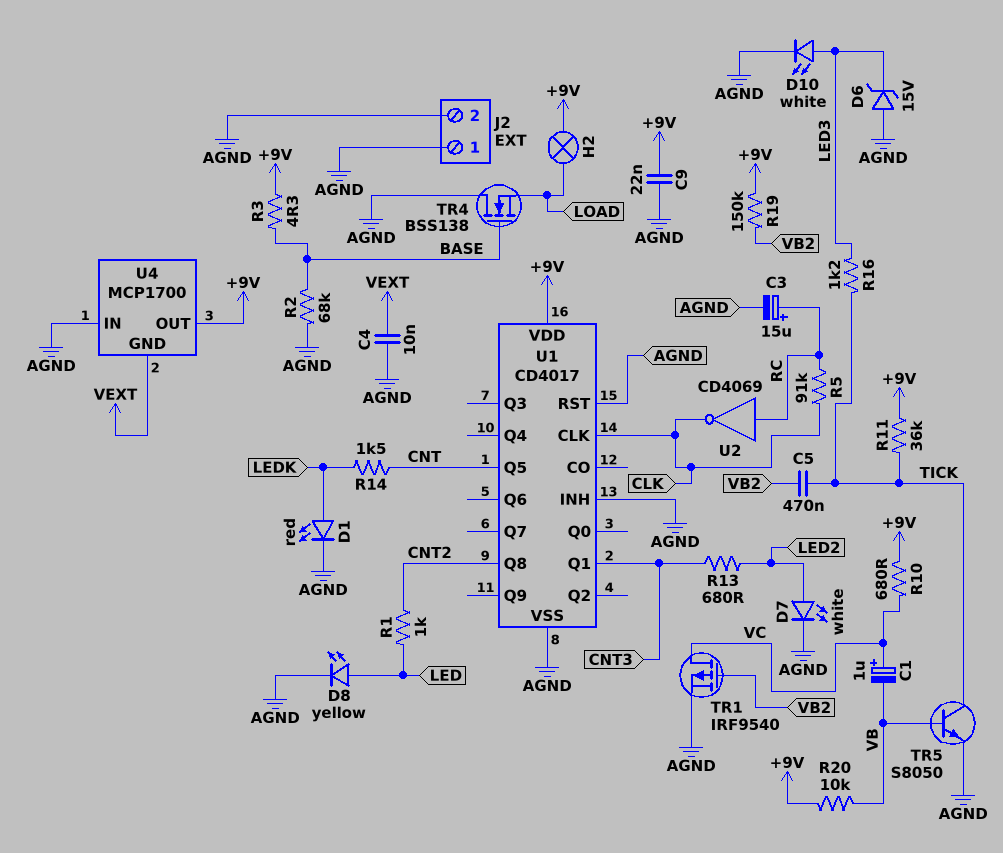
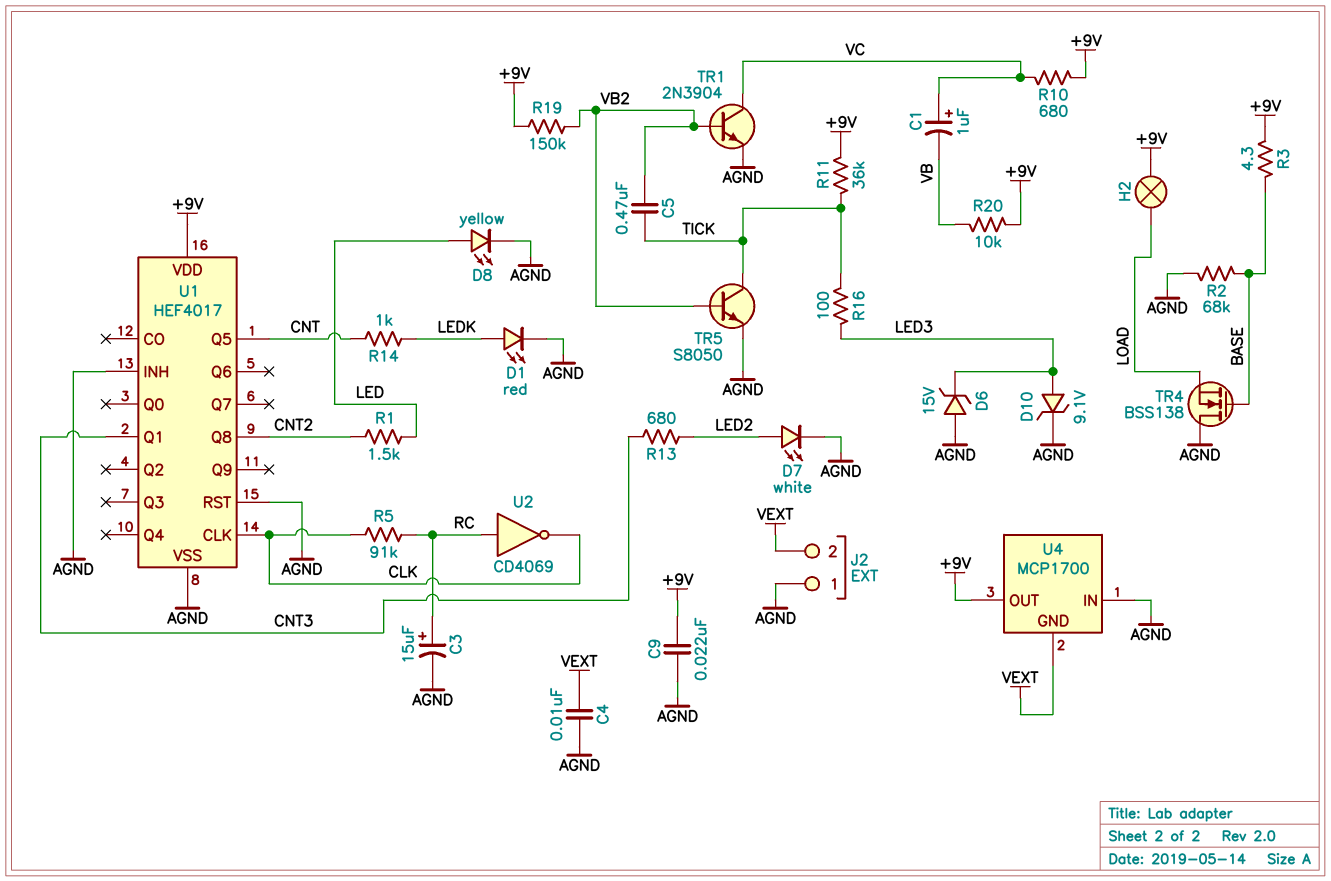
D10: LED white (A LED3, K AGND) -> zener 9.1V (A LED3, K AGND)
J2 pin 2: AGND -> VEXT
R1: 1k (CNT2, LED) -> 1.5k (CNT2, LED)
R14: 1.5k (CNT, LEDK) -> 1k (CNT, LEDK)
R16: 1.2k (LED3, TICK) -> 100 (LED3, TICK)
TR1: PMOS IRF9540 (G VB2, D VC, S AGND) -> NPN 2N3904 (B VB2, C VC, E AGND)
TR5: NPN S8050 (B VB, C TICK, E AGND) -> NPN S8050 (B VB2, C TICK, E AGND)
U1: CD4017 -> HEF4017

